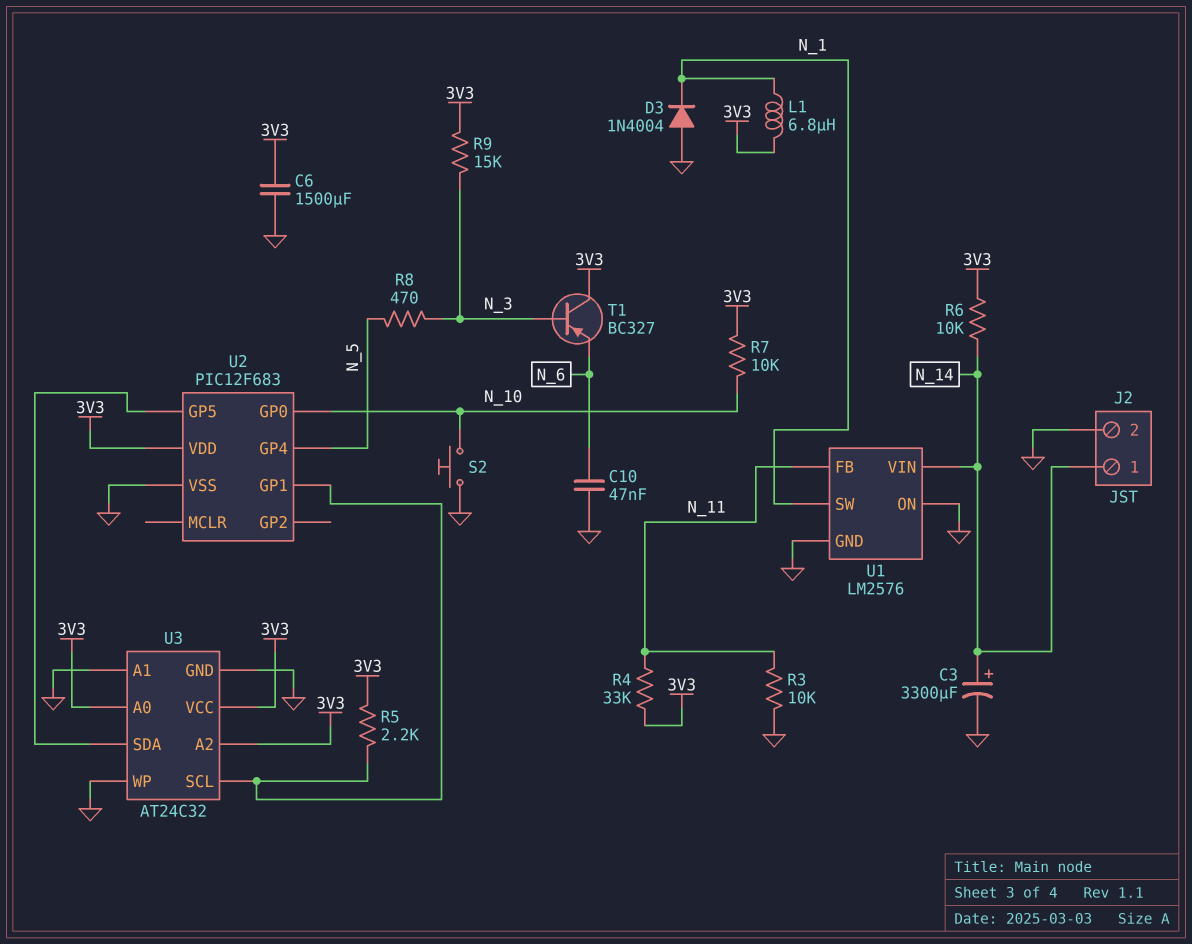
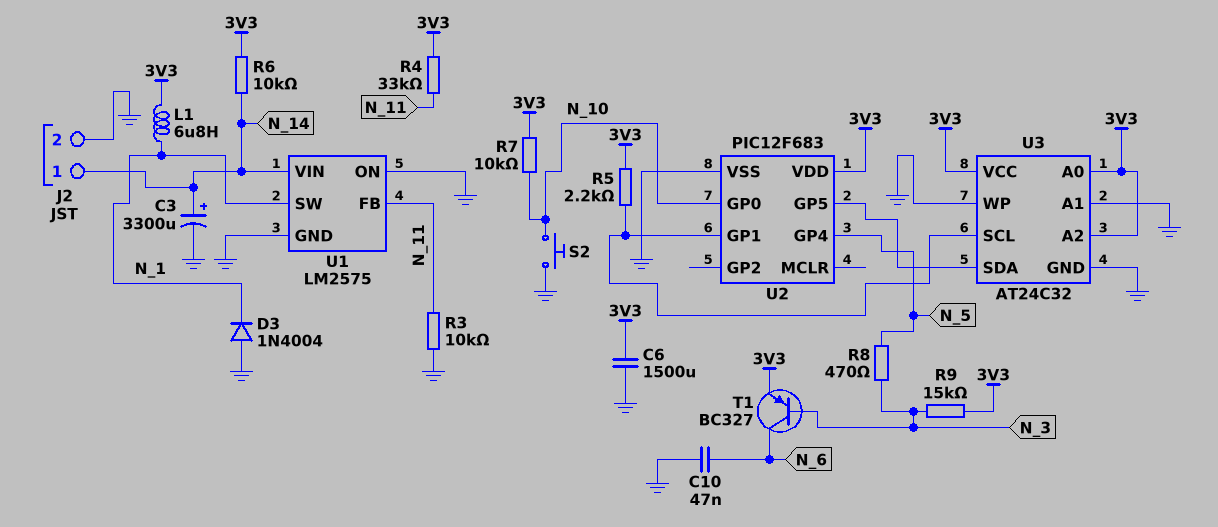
T1: PNP BC327 (B N_3, C 3V3, E N_6) -> PNP BC327 (B N_3, C N_6, E 3V3)
U1: LM2576 -> LM2575

